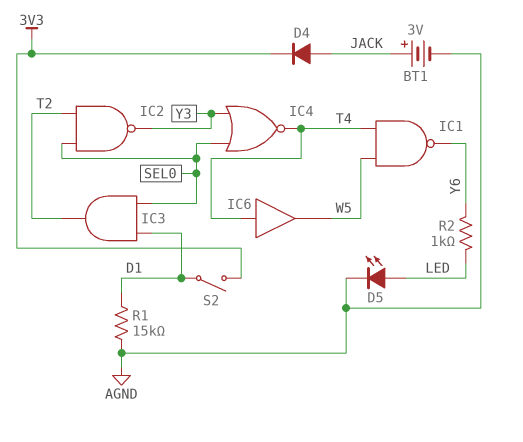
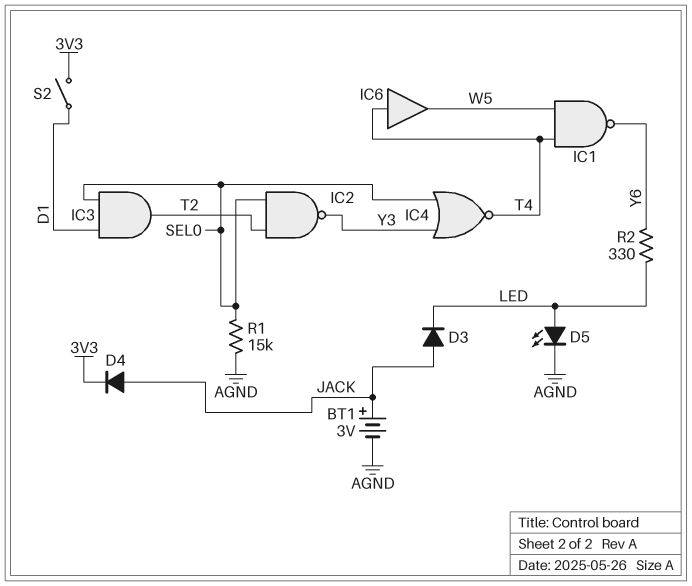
D3: none -> diode (A JACK, K LED)
R1: 15k (AGND, D1) -> 15k (AGND, SEL0)
R2: 1k (LED, Y6) -> 330 (LED, Y6)

